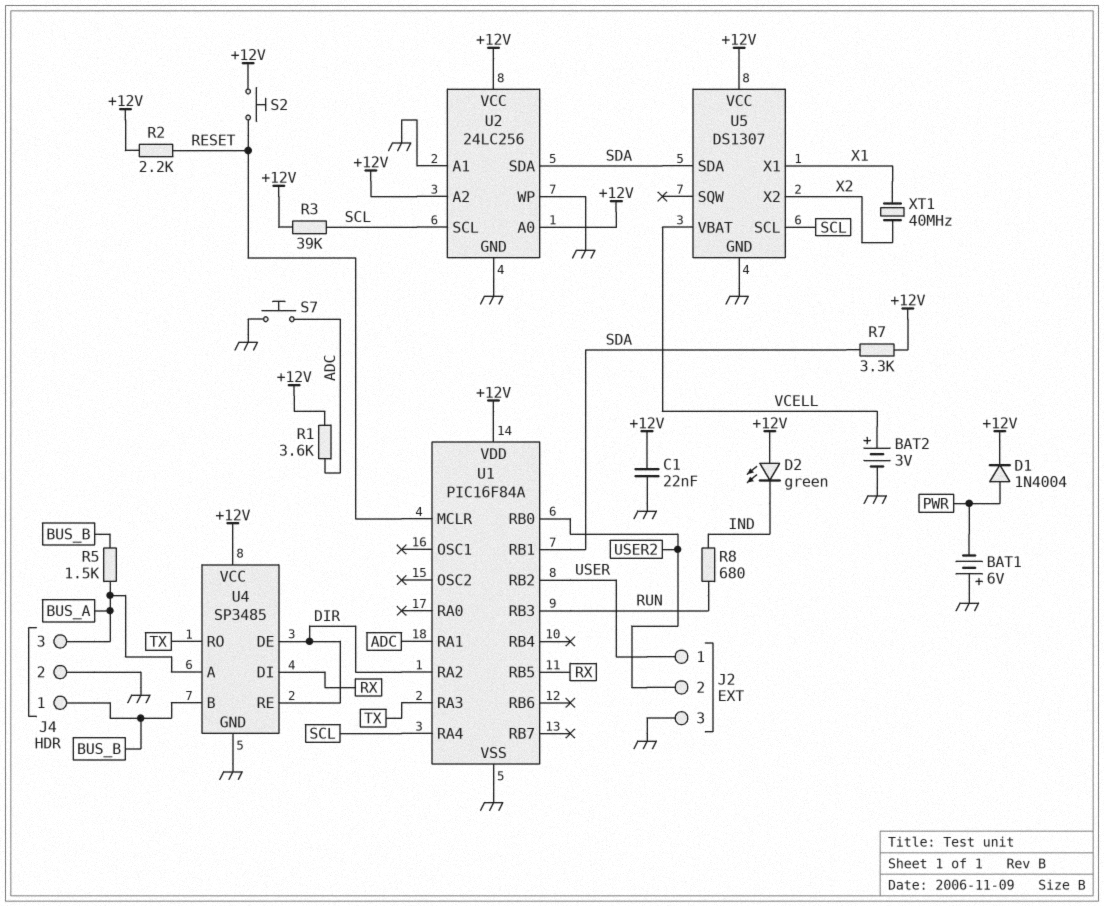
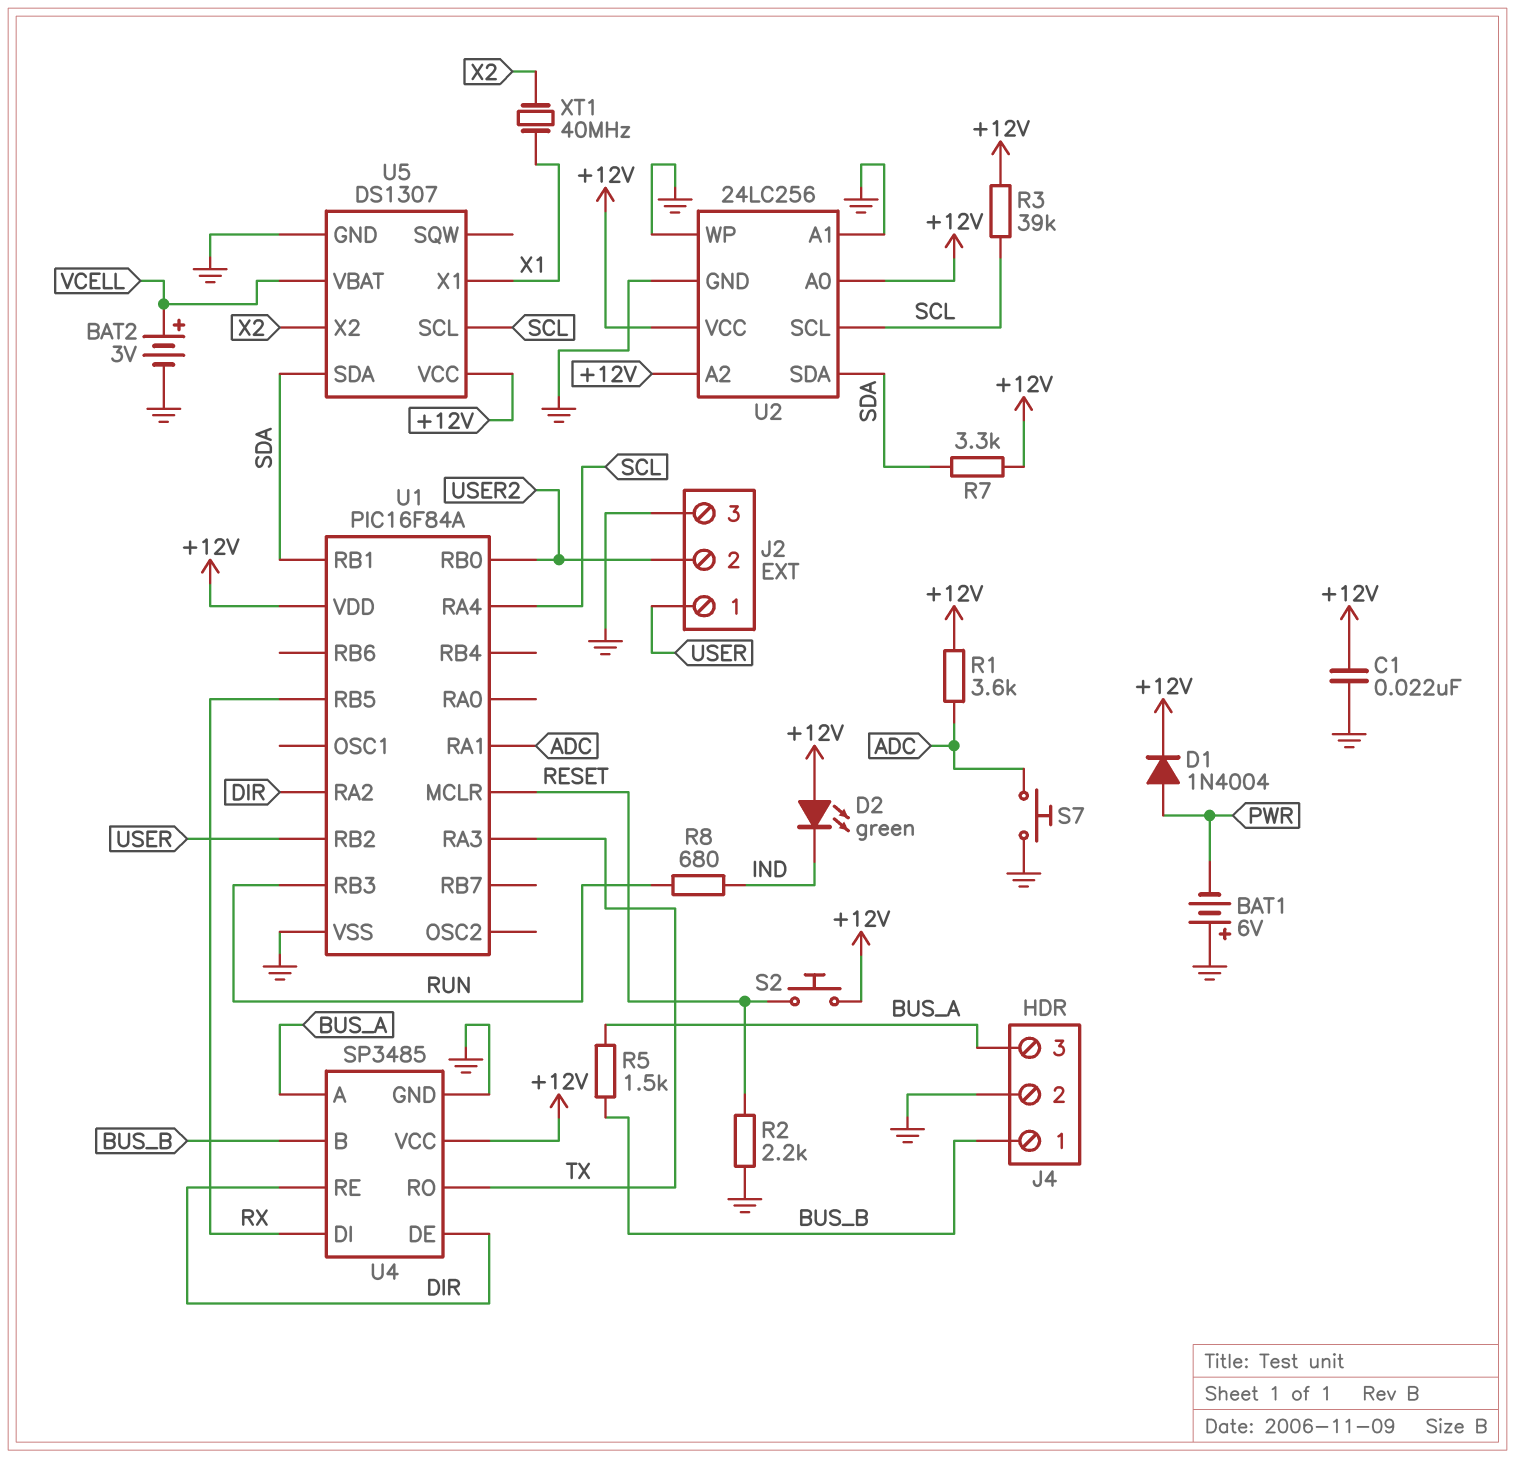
R2: 2.2k (+12V, RESET) -> 2.2k (GND, RESET)

